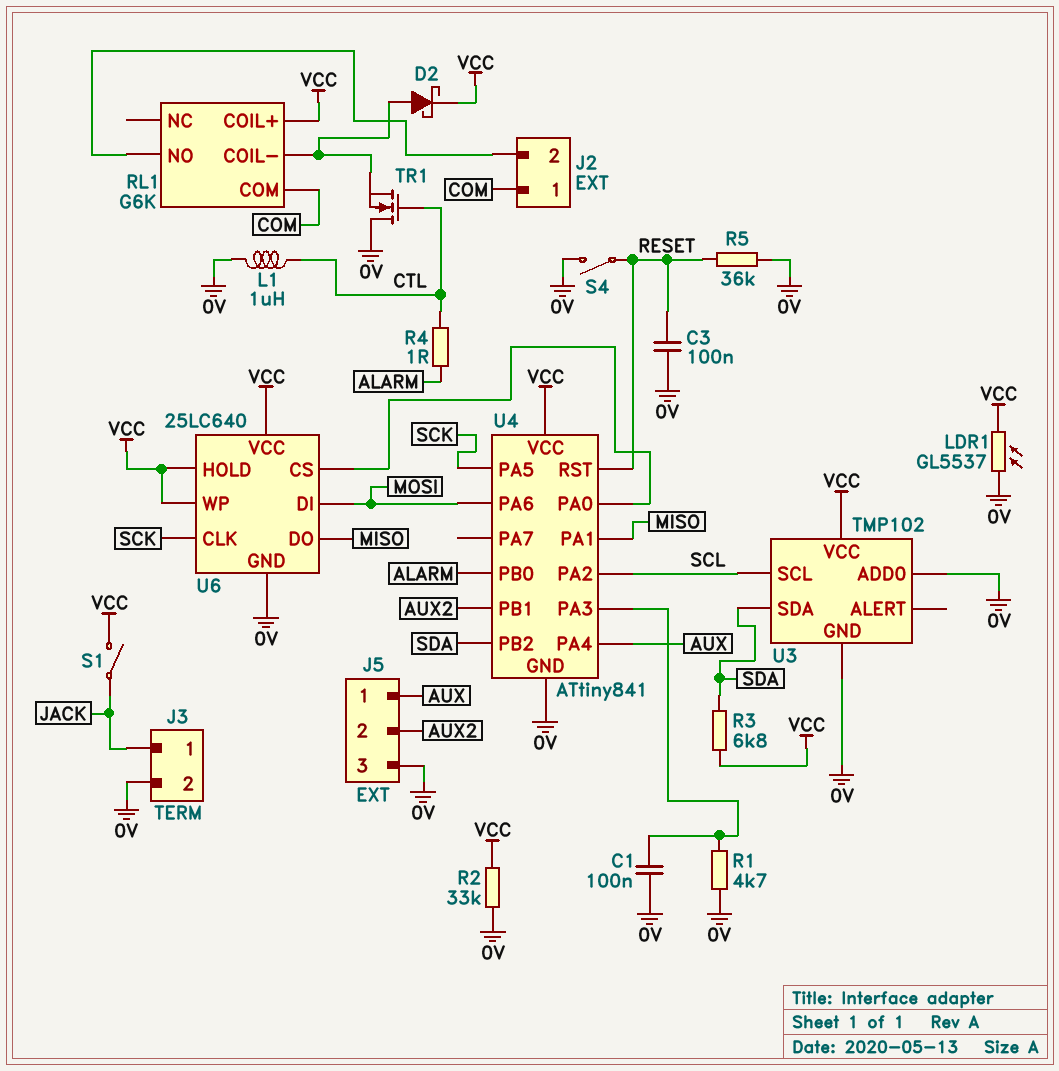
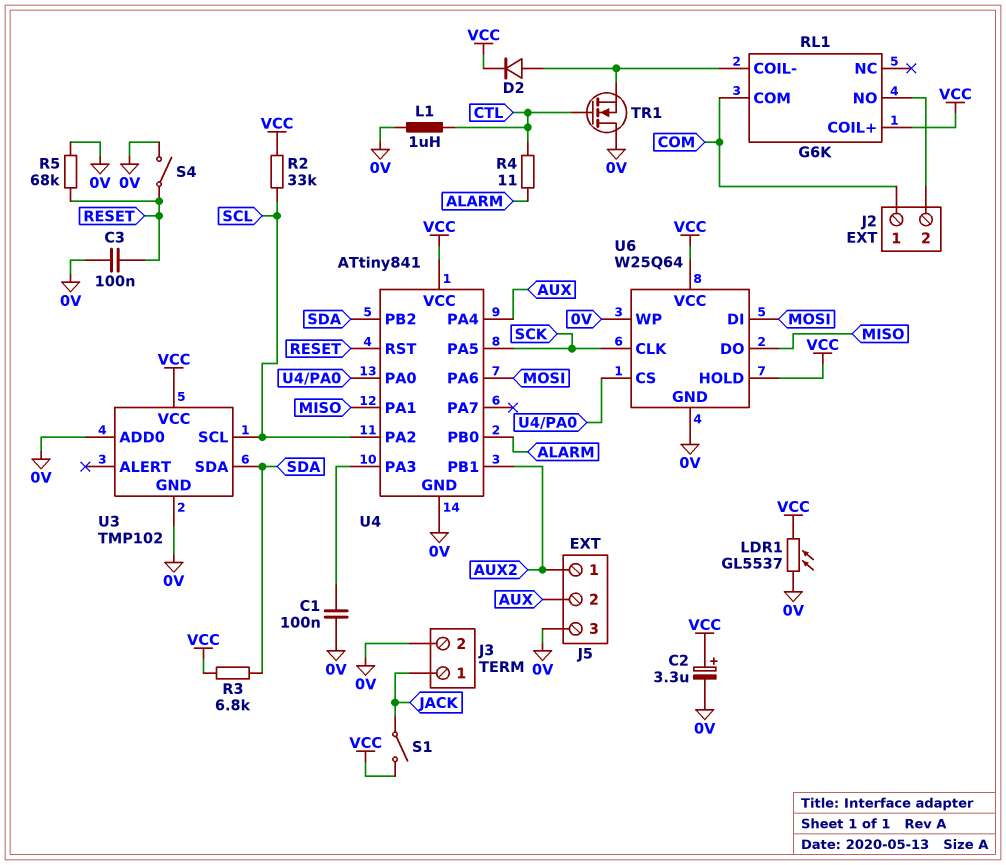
C2: none -> 3.3uF (plus VCC, minus 0V)
D2: schottky (A RL1/COIL-, K VCC) -> diode (A RL1/COIL-, K VCC)
J5 pin 1: AUX -> AUX2
J5 pin 2: AUX2 -> AUX
R1: 4.7k (0V, U4/PA3) -> none
R2: 33k (0V, VCC) -> 33k (SCL, VCC)
R4: 1 (ALARM, CTL) -> 11 (ALARM, CTL)
R5: 36k (0V, RESET) -> 68k (0V, RESET)
U6: 25LC640 -> W25Q64
U6 pin WP: VCC -> 0V

